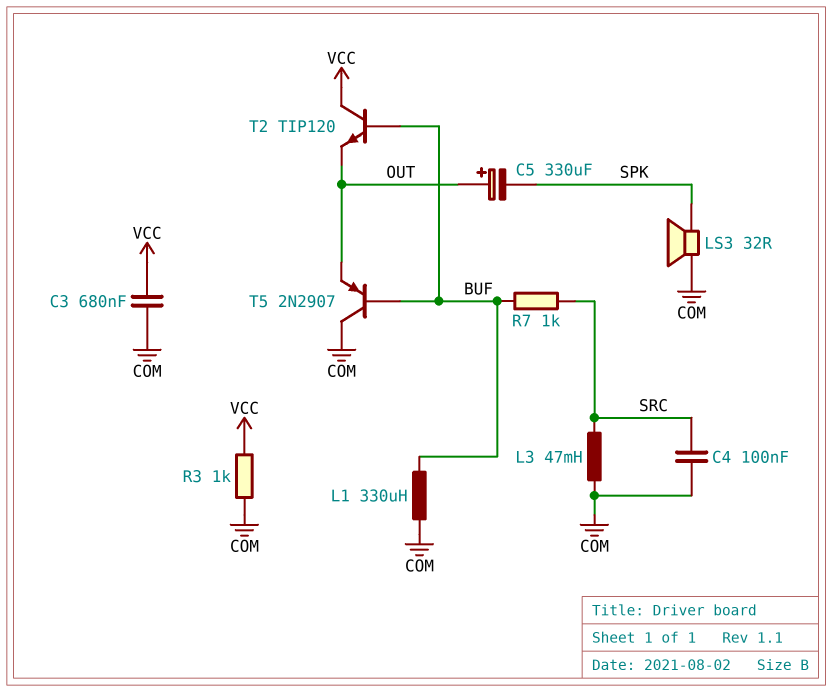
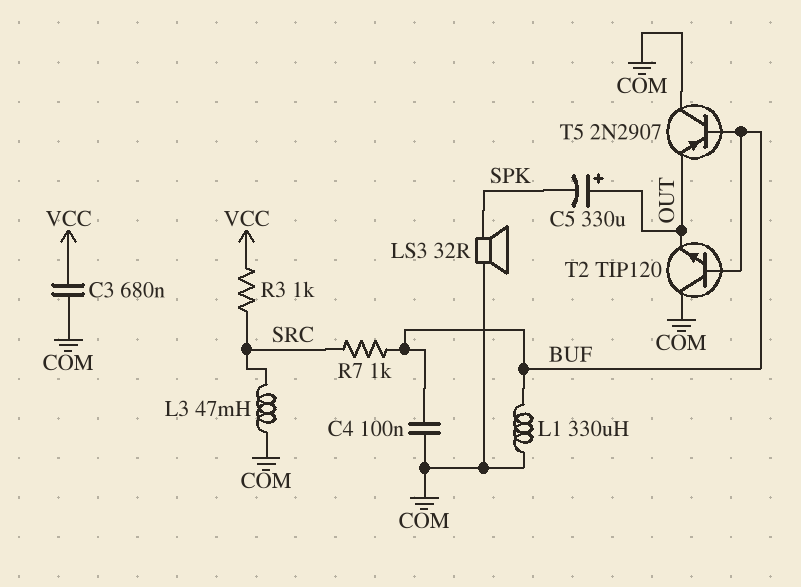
C4: 100nF (COM, SRC) -> 100nF (BUF, COM)
R3: 1k (COM, VCC) -> 1k (SRC, VCC)
T2: NPN TIP120 (B BUF, C VCC, E OUT) -> NPN TIP120 (B BUF, C COM, E OUT)

